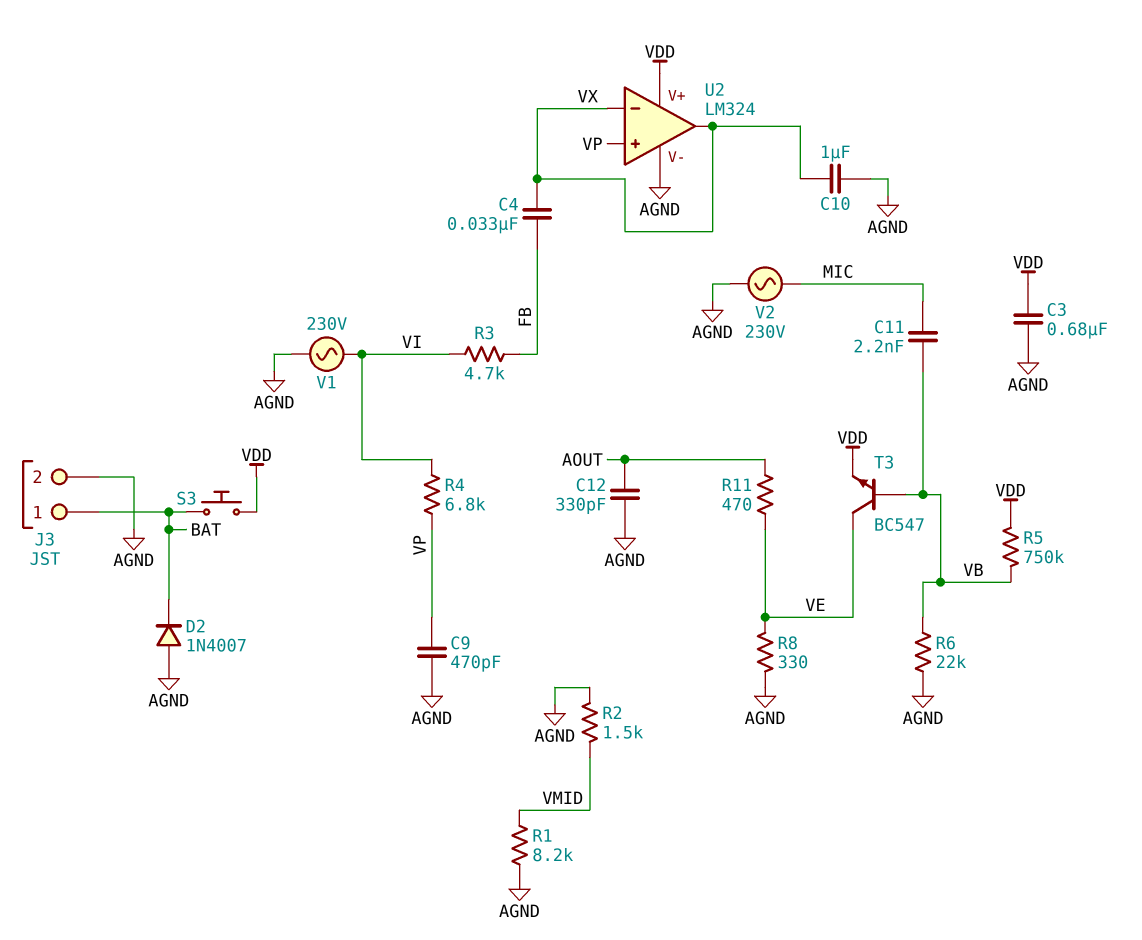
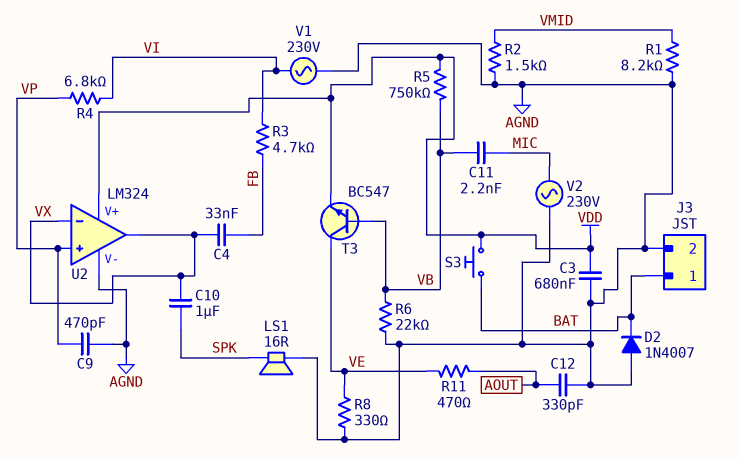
C10: 1uF (AGND, VX) -> 1uF (SPK, VX)
LS1: none -> speaker 16R (AGND, SPK)

